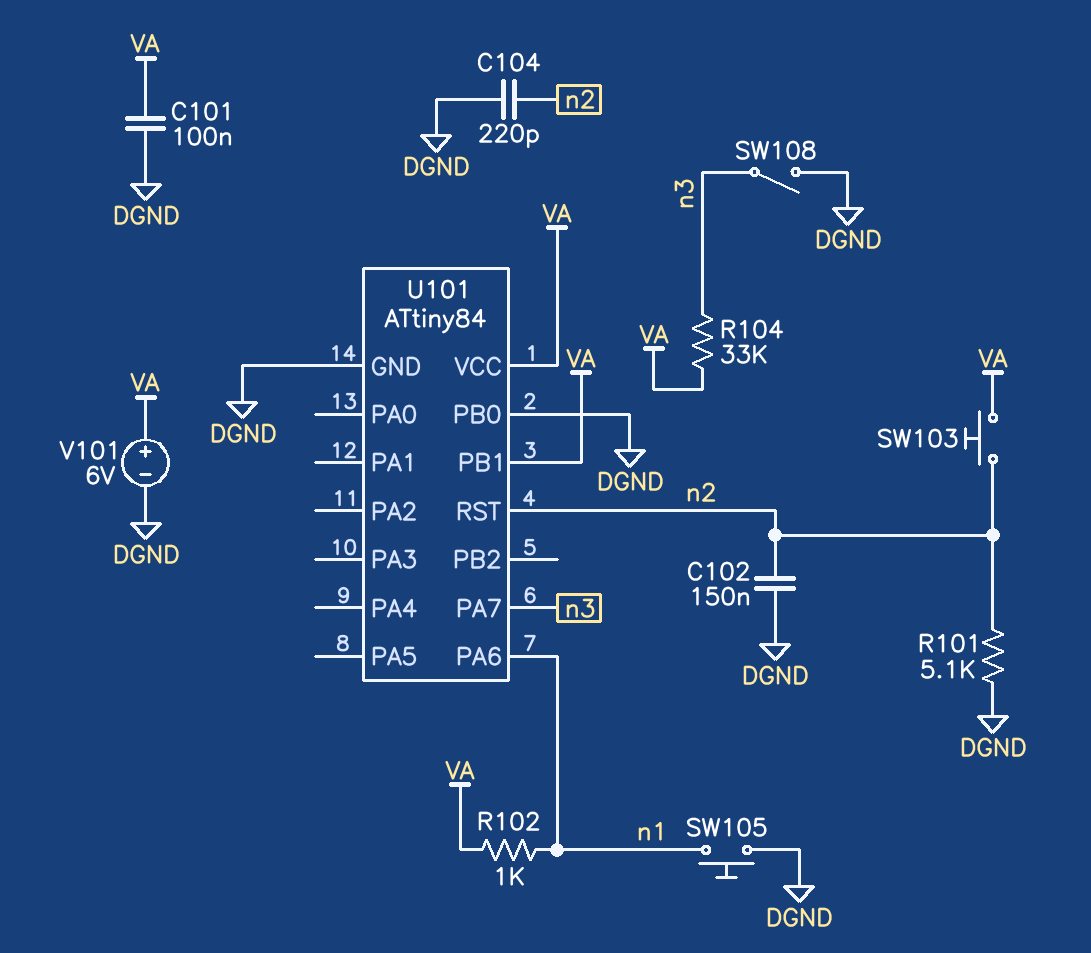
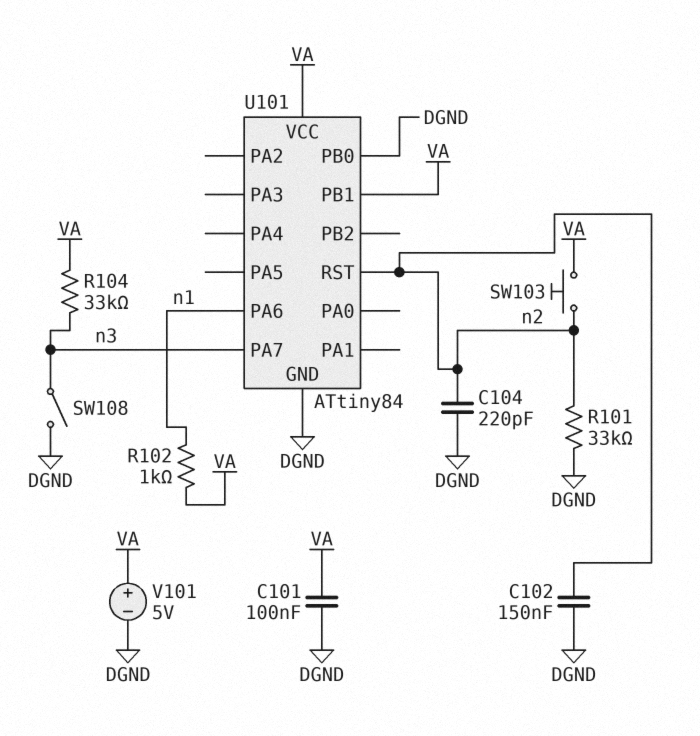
R101: 5.1k (DGND, n2) -> 33k (DGND, n2)
SW105: button (DGND, n1) -> none
V101: 6V (plus VA, minus DGND) -> 5V (plus VA, minus DGND)

